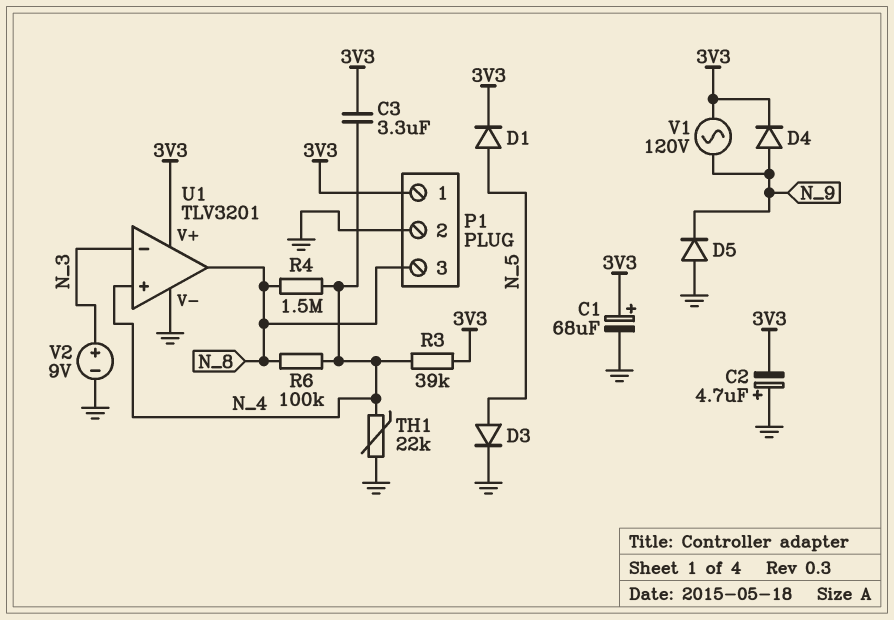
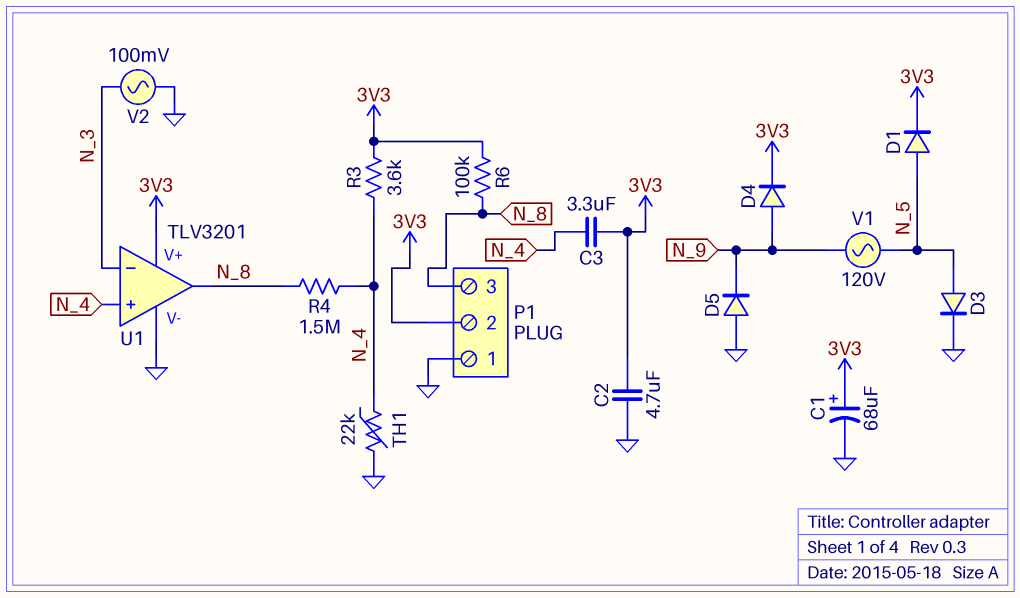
C2: 4.7uF (plus GND, minus 3V3) -> 4.7uF (3V3, GND)
P1 pin 1: 3V3 -> GND
P1 pin 2: GND -> 3V3
R3: 39k (3V3, N_4) -> 3.6k (3V3, N_4)
R6: 100k (N_4, N_8) -> 100k (3V3, N_8)
V1: AC 120V (3V3, N_9) -> AC 120V (N_5, N_9)
V2: 9V (plus N_3, minus GND) -> AC 100mV (GND, N_3)

